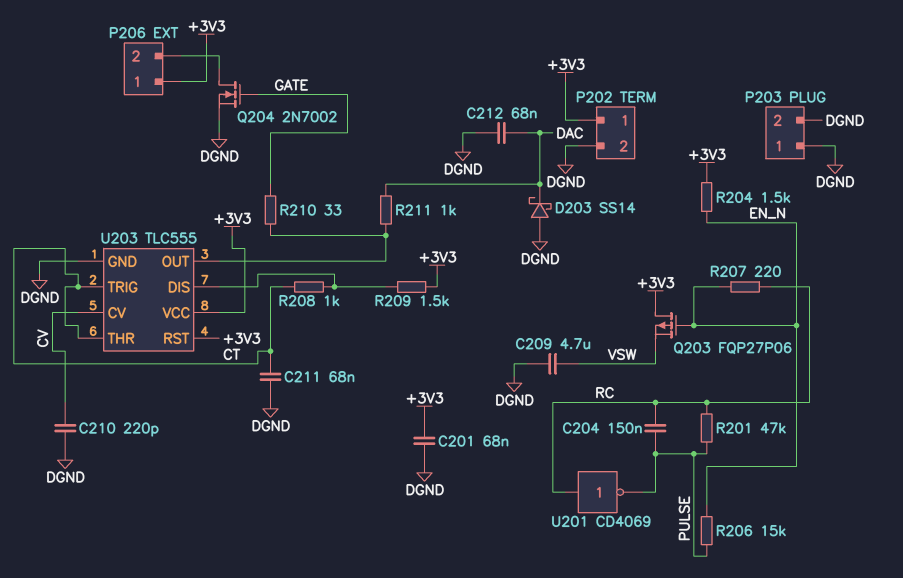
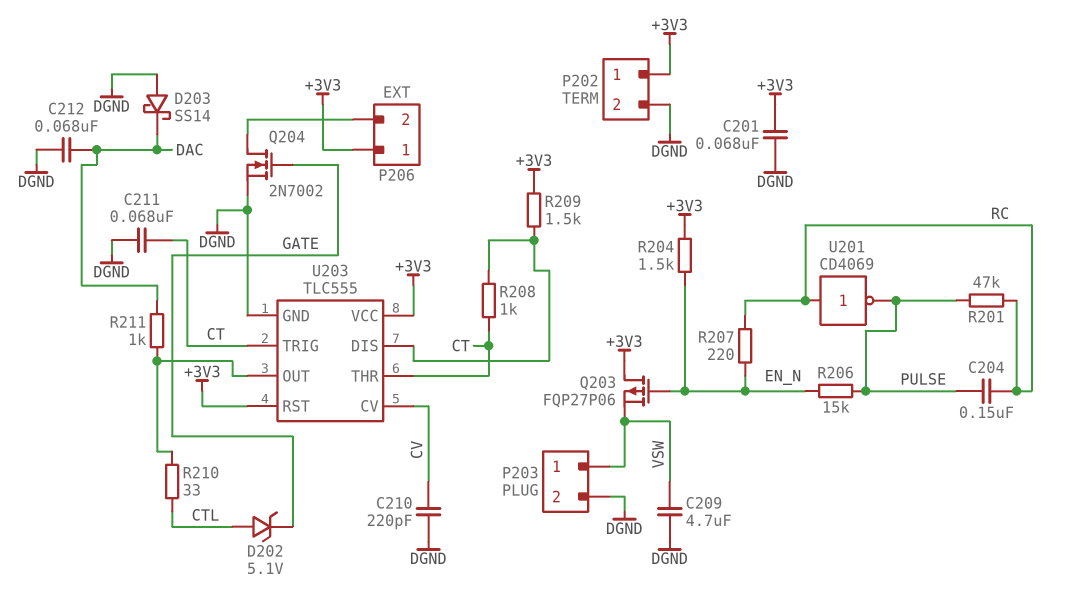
D202: none -> zener 5.1V (A CTL, K GATE)
P203 pin 1: DGND -> VSW
R210: 33 (GATE, U203/OUT) -> 33 (CTL, U203/OUT)

